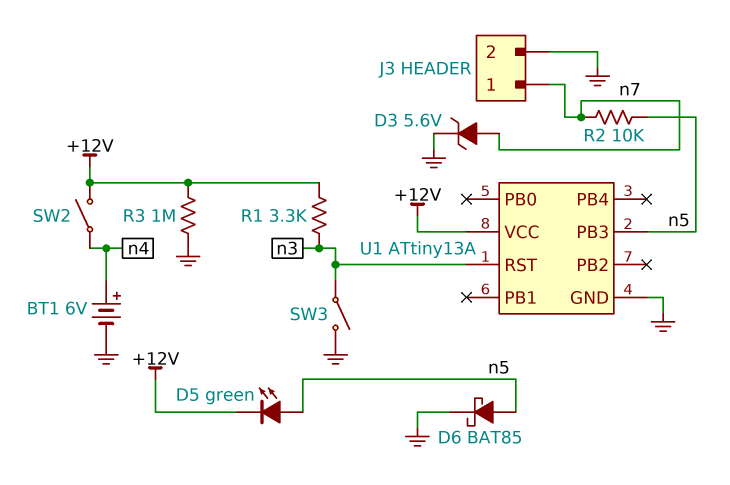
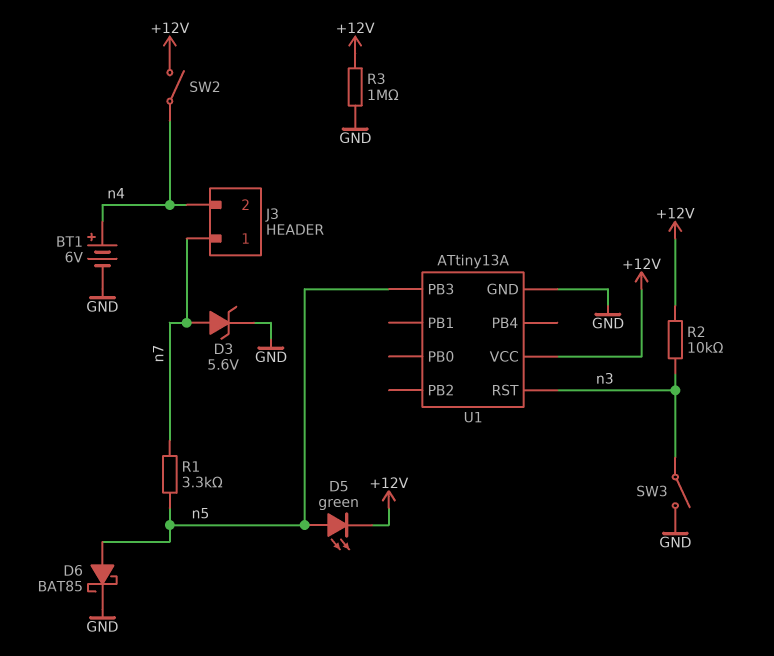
J3 pin 2: GND -> n4
R1: 3.3k (+12V, n3) -> 3.3k (n5, n7)
R2: 10k (n5, n7) -> 10k (+12V, n3)

